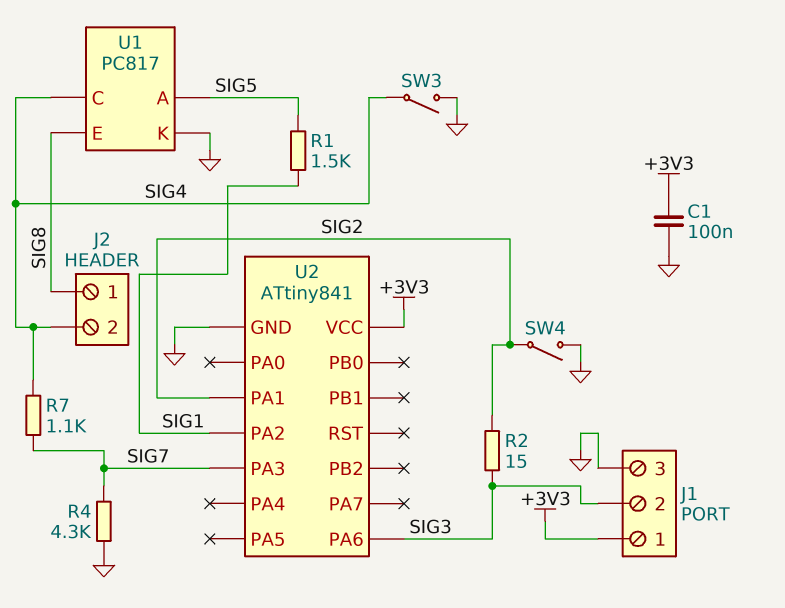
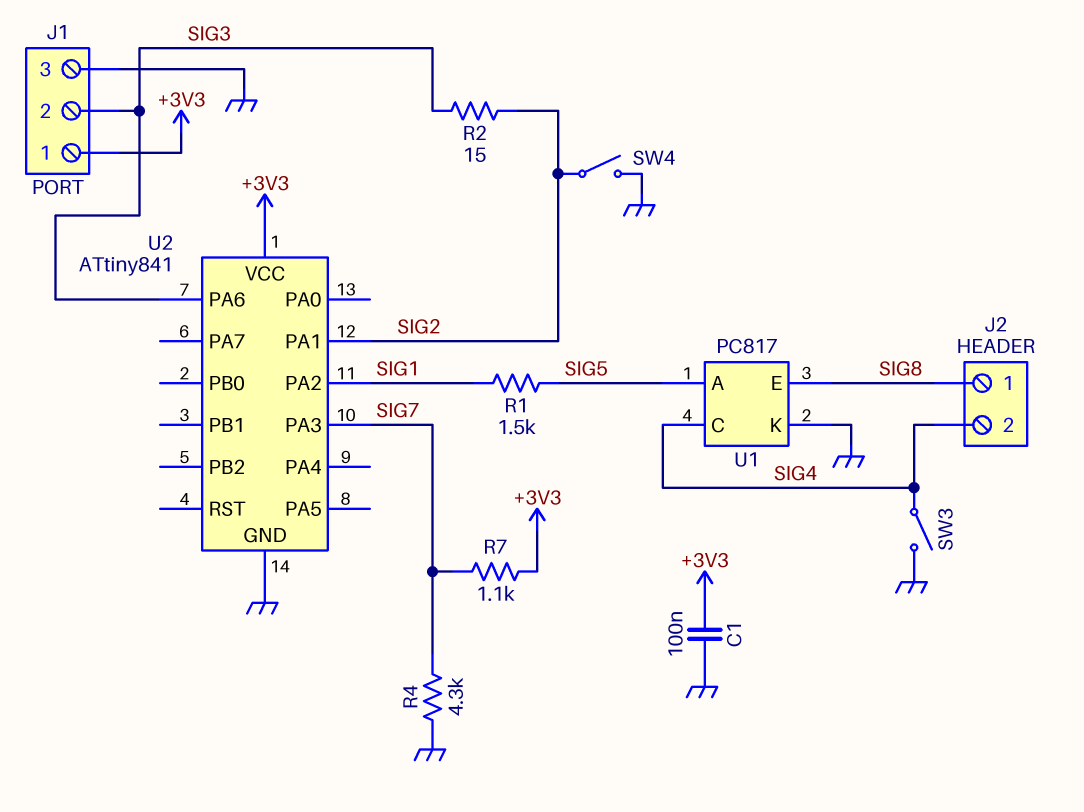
R7: 1.1k (SIG4, SIG7) -> 1.1k (+3V3, SIG7)

